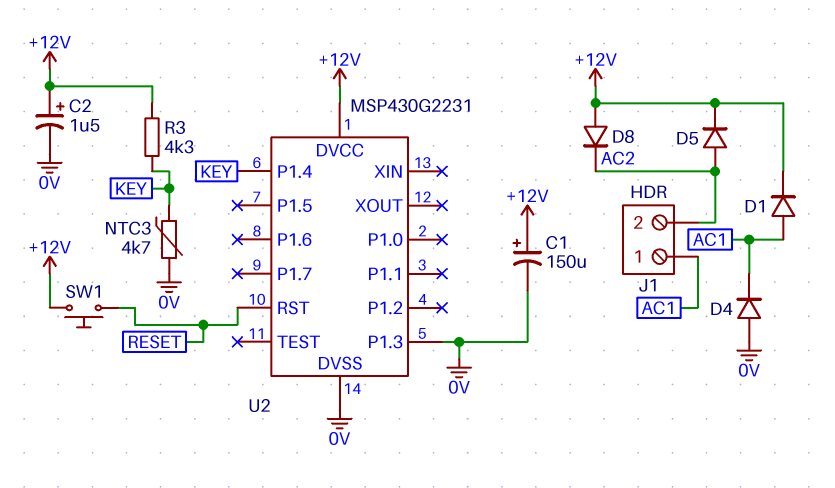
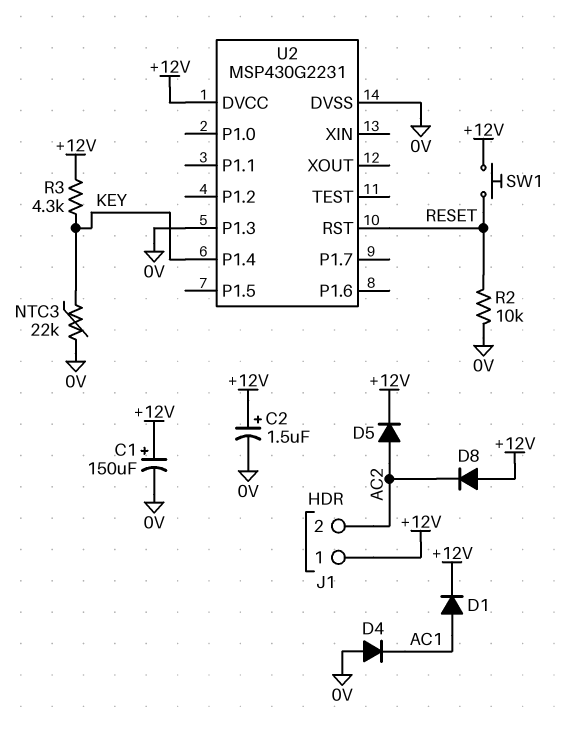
J1 pin 1: AC1 -> +12V
NTC3: 4.7k (0V, KEY) -> 22k (0V, KEY)
R2: none -> 10k (0V, RESET)

